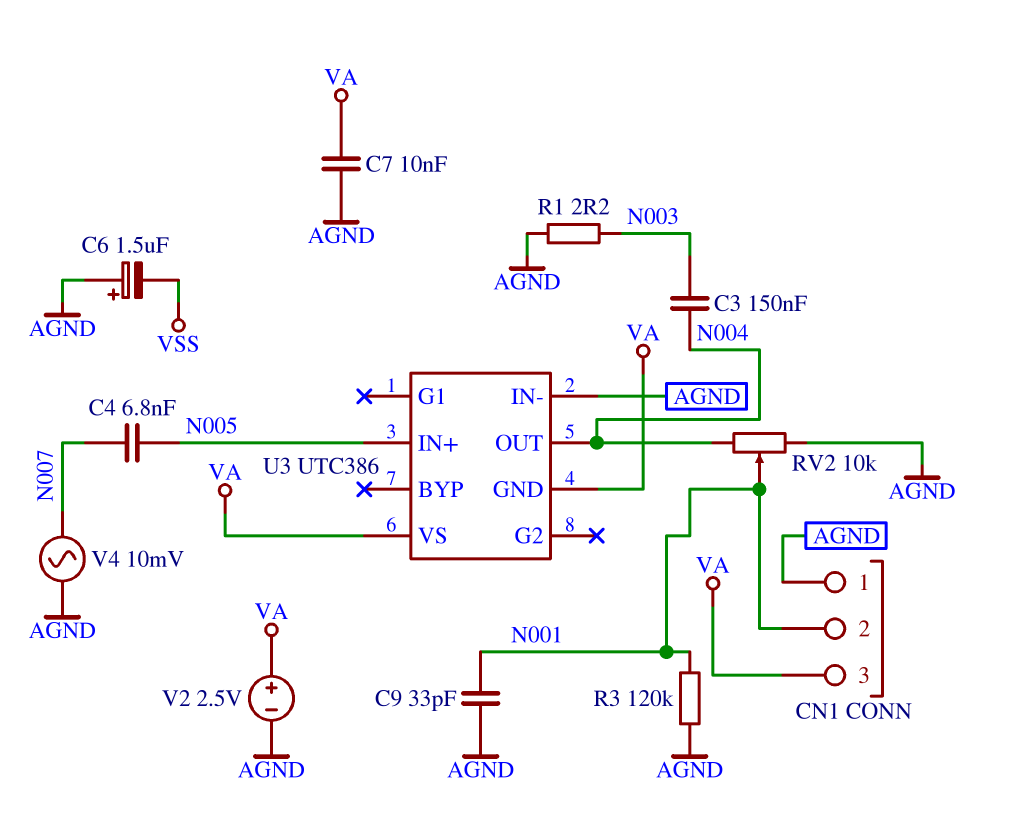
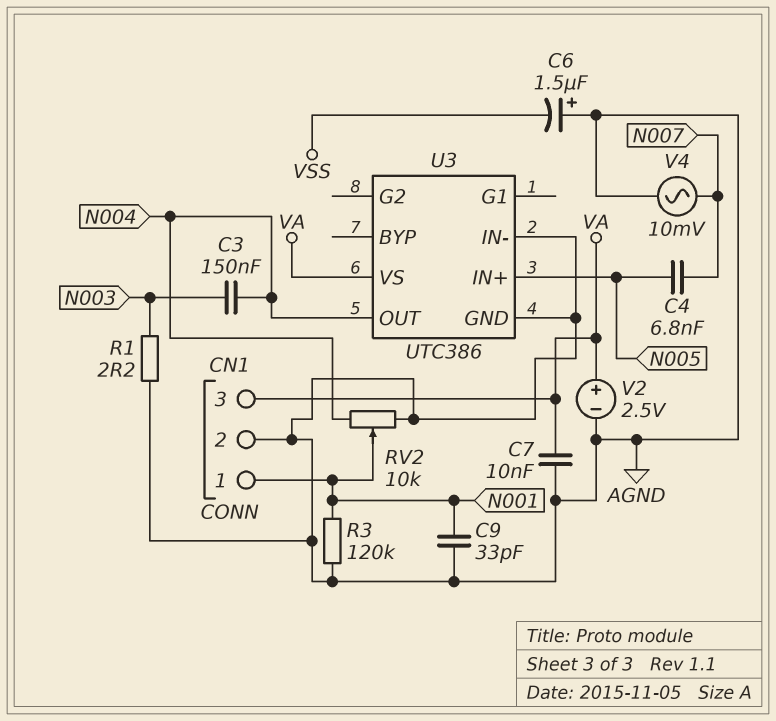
CN1 pin 1: AGND -> N001
CN1 pin 2: N001 -> AGND
U3 pin GND: VA -> AGND

